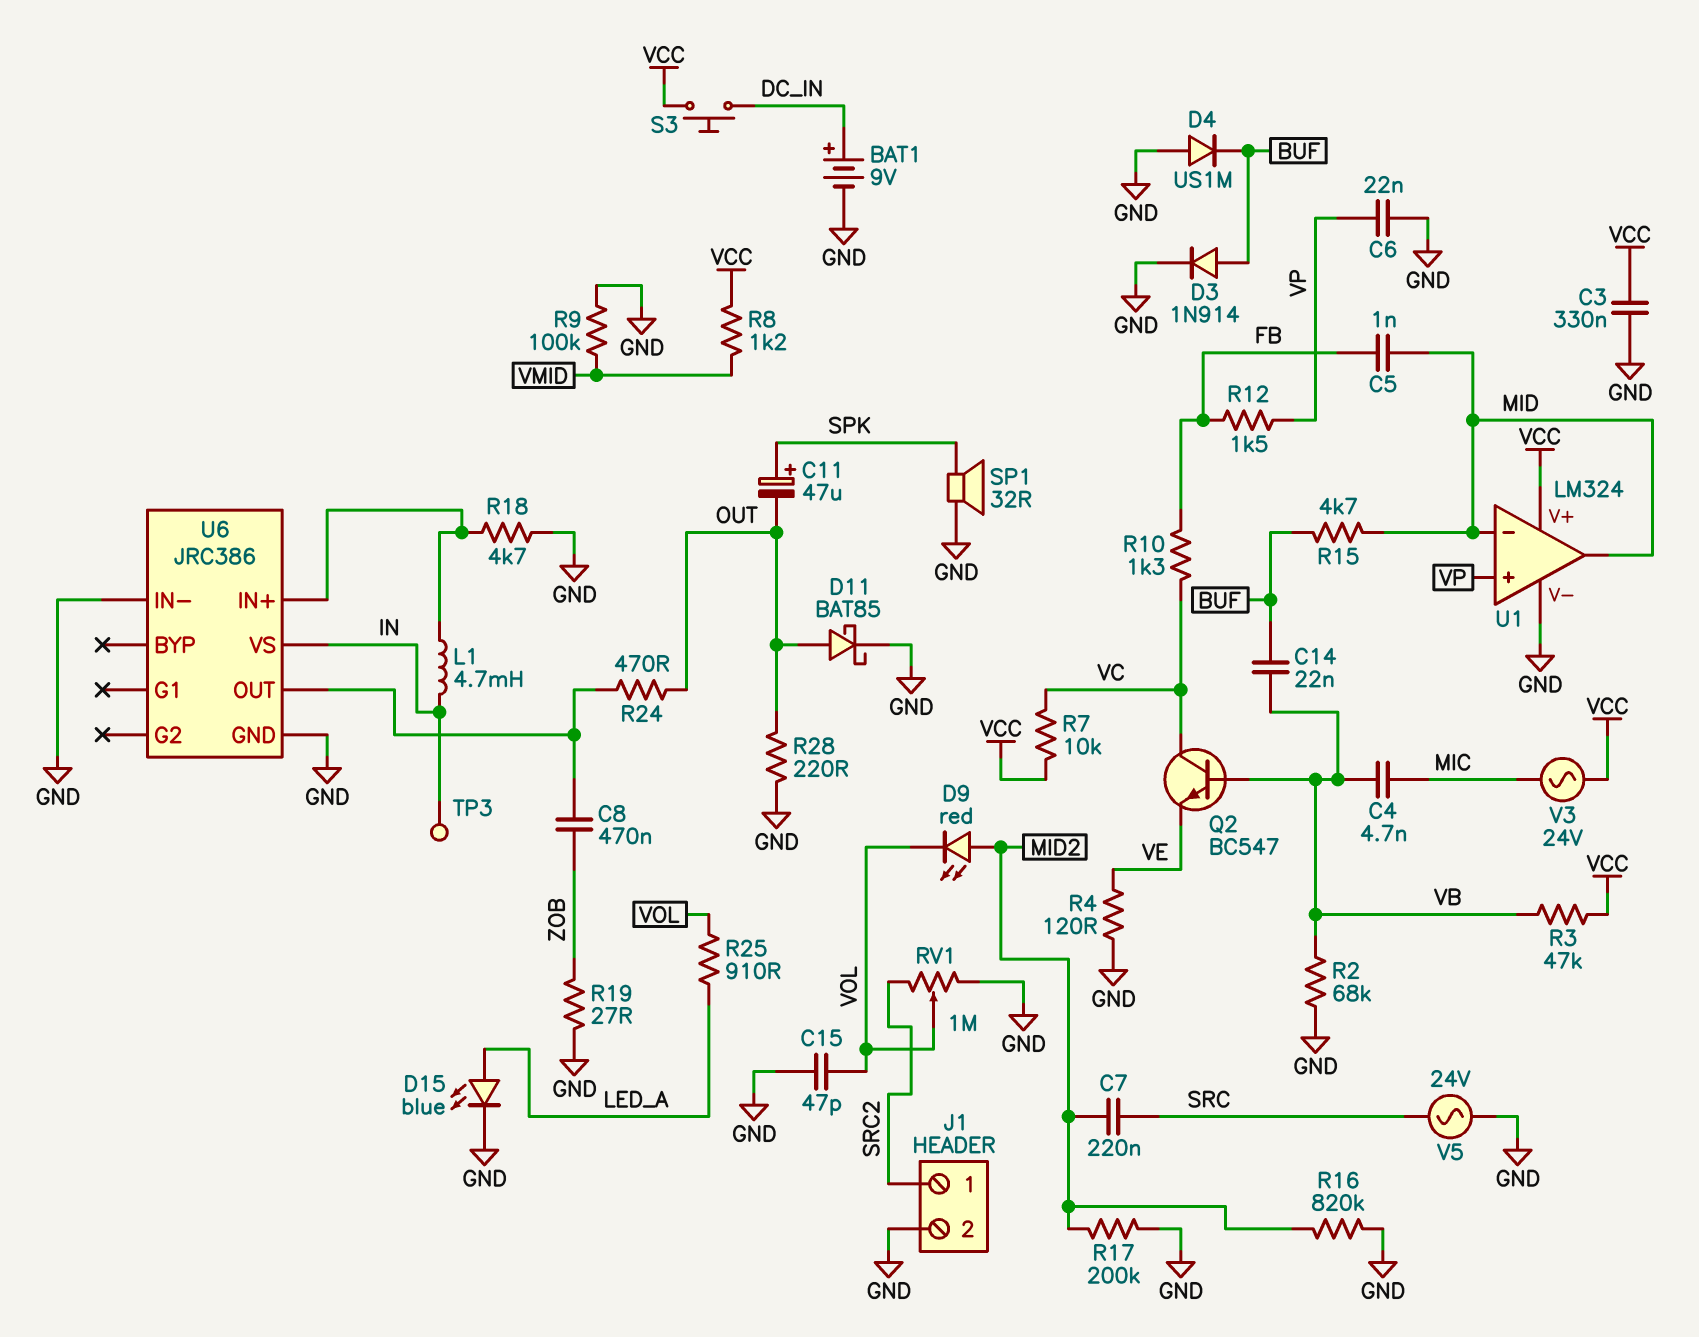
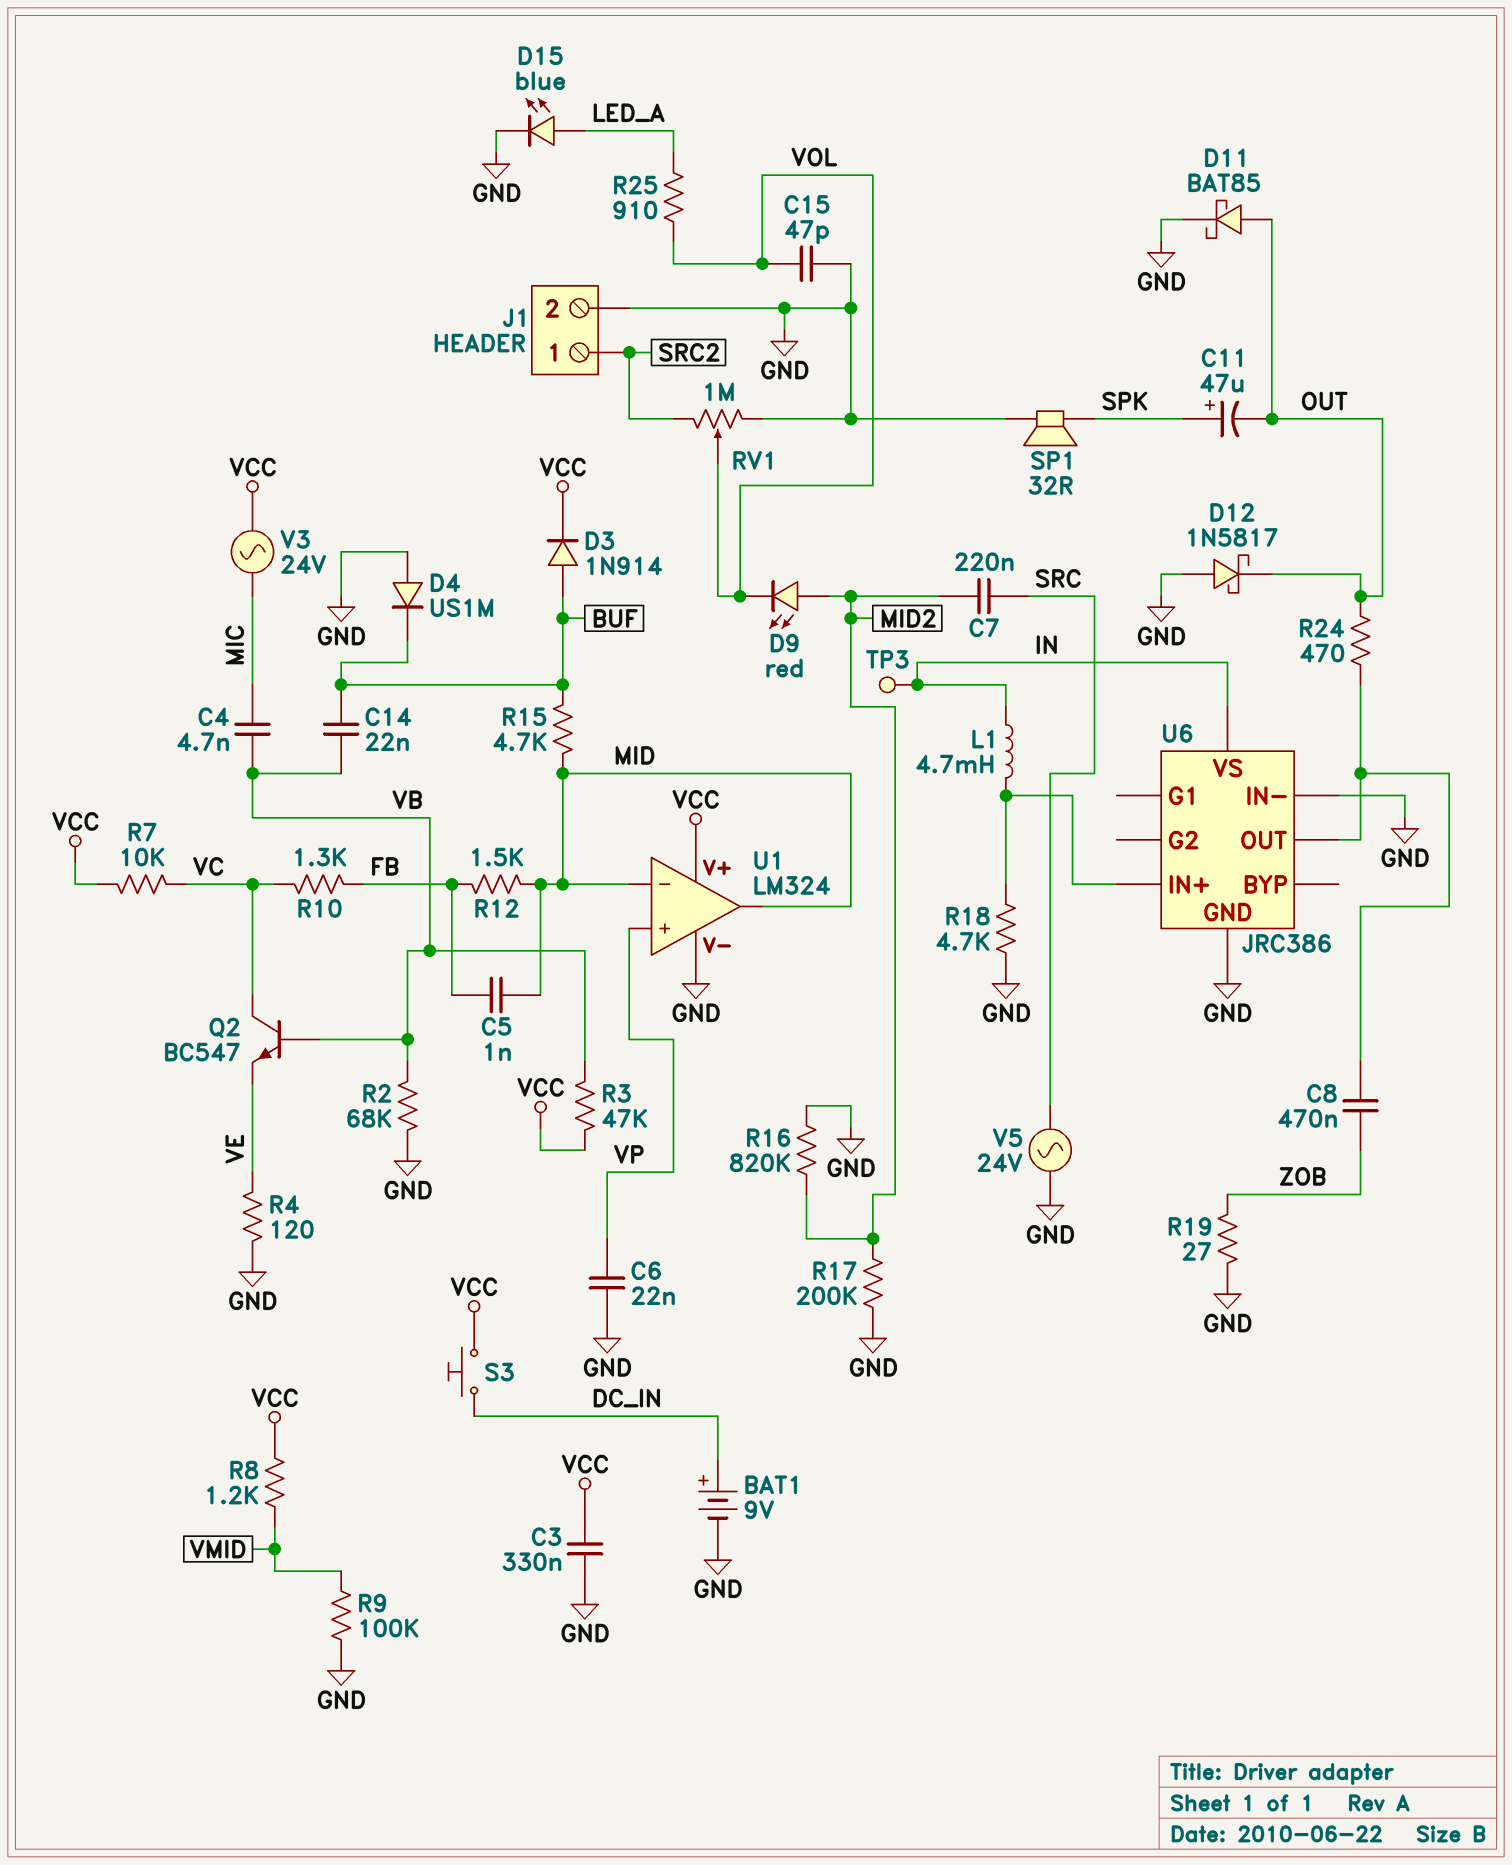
D3: diode 1N914 (A BUF, K GND) -> diode 1N914 (A BUF, K VCC)
D12: none -> schottky 1N5817 (A GND, K OUT)
R12: 1.5k (FB, VP) -> 1.5k (FB, MID)
R28: 220 (GND, OUT) -> none

